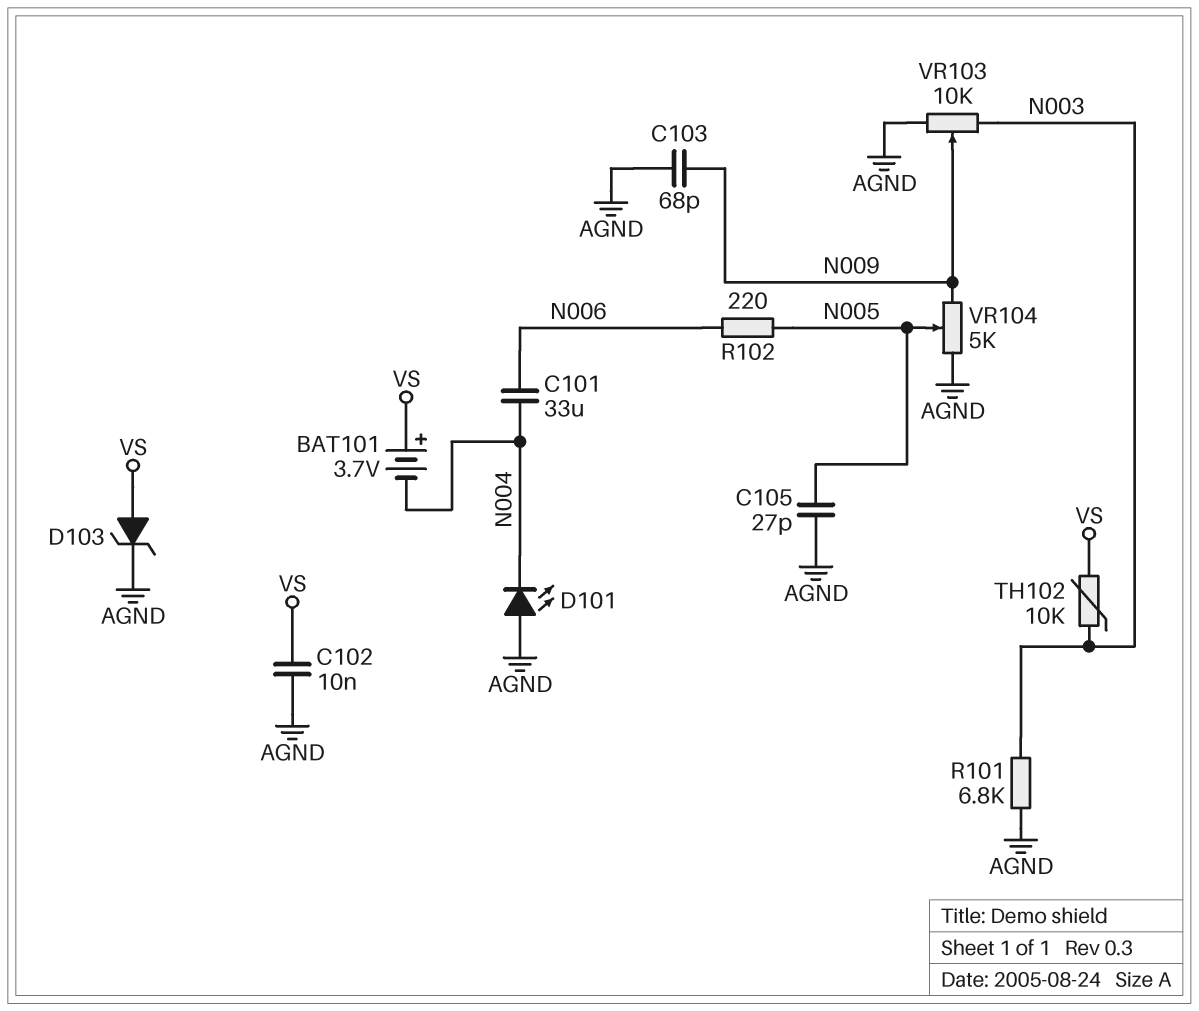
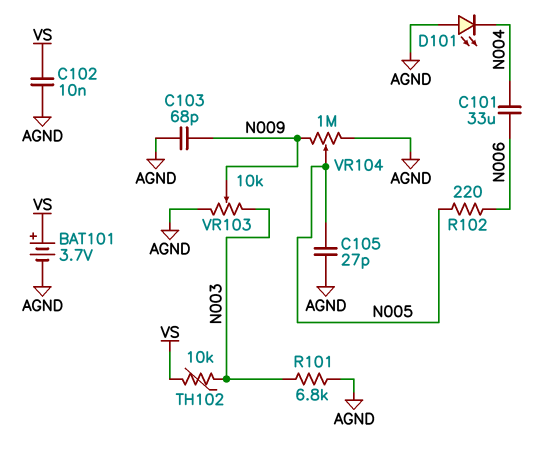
BAT101: 3.7V (plus VS, minus N004) -> 3.7V (plus VS, minus AGND)
D103: zener (A VS, K AGND) -> none
VR104: 5k (AGND, N009, wiper N005) -> 1M (AGND, N009, wiper N005)

